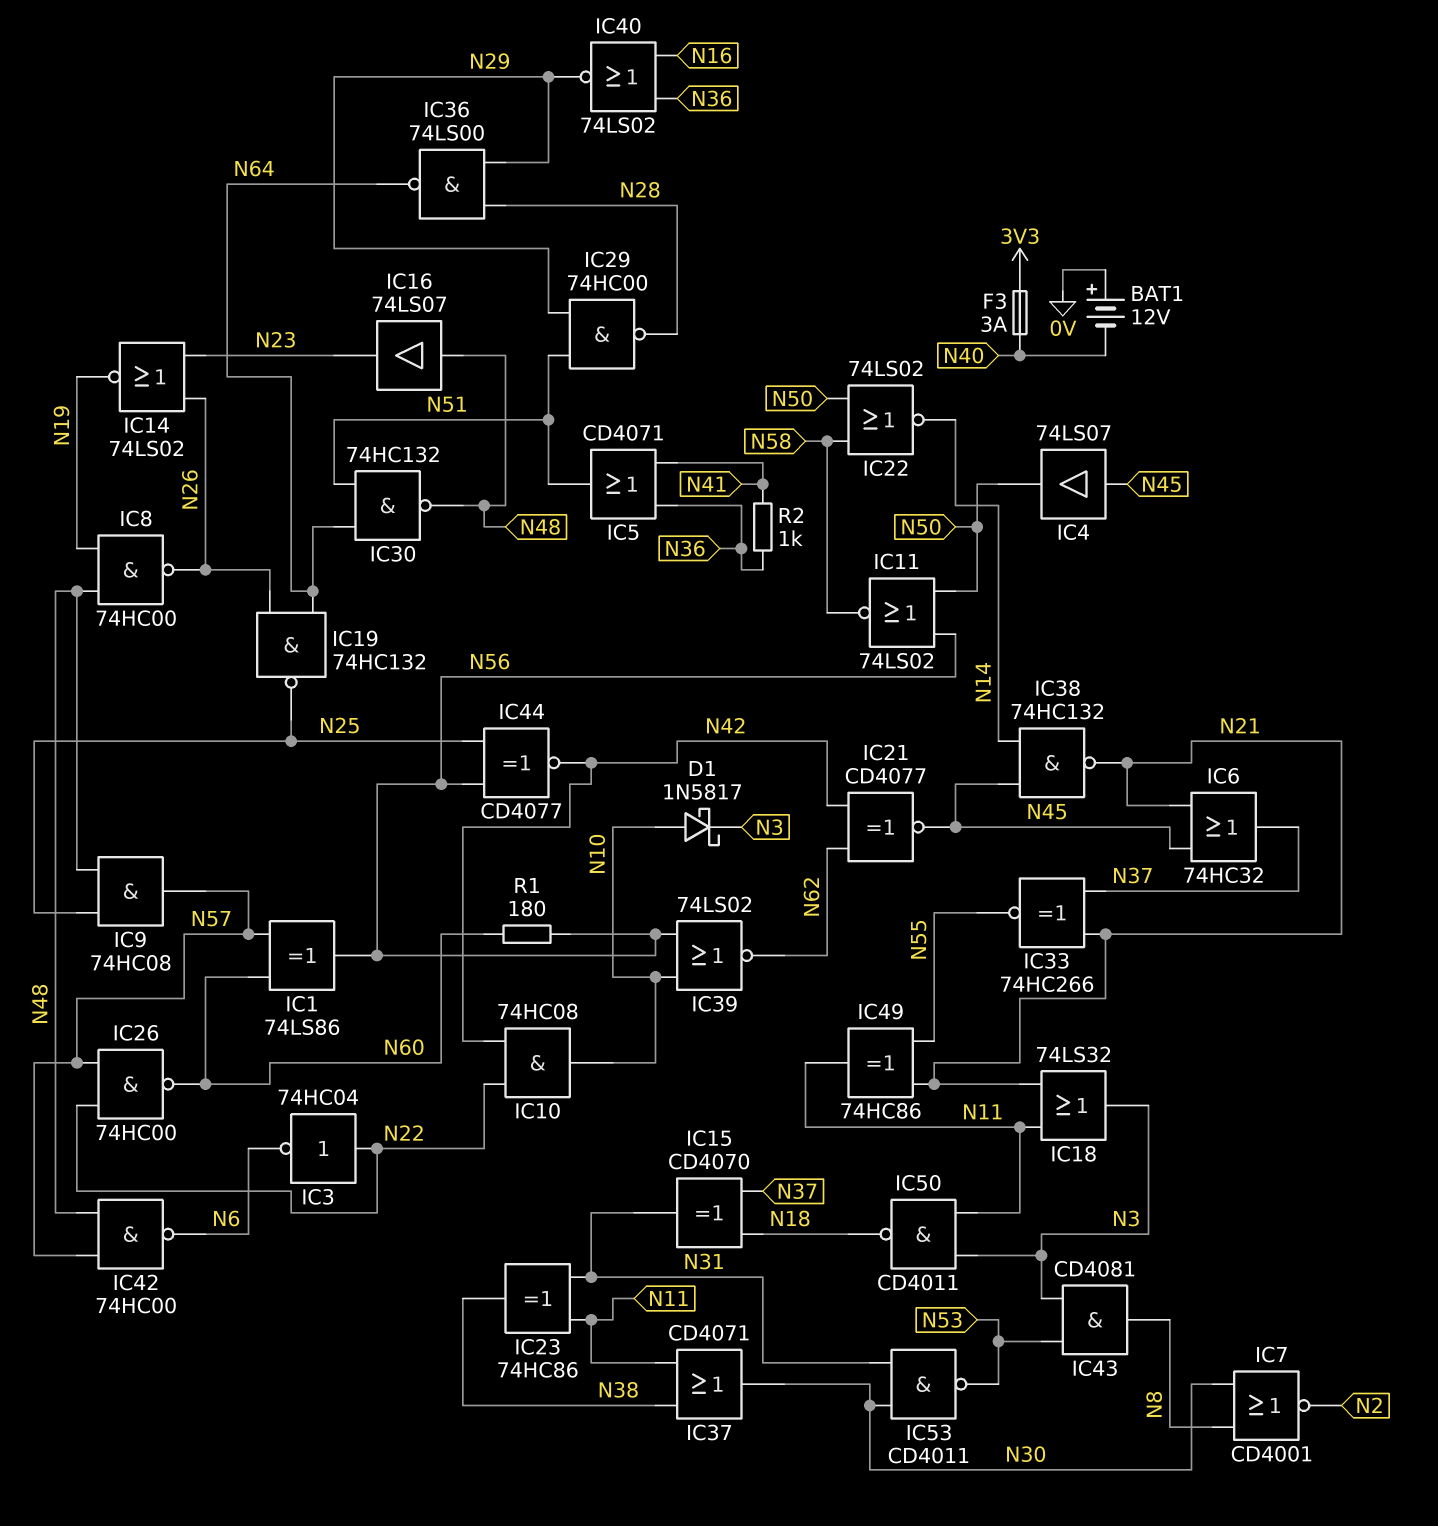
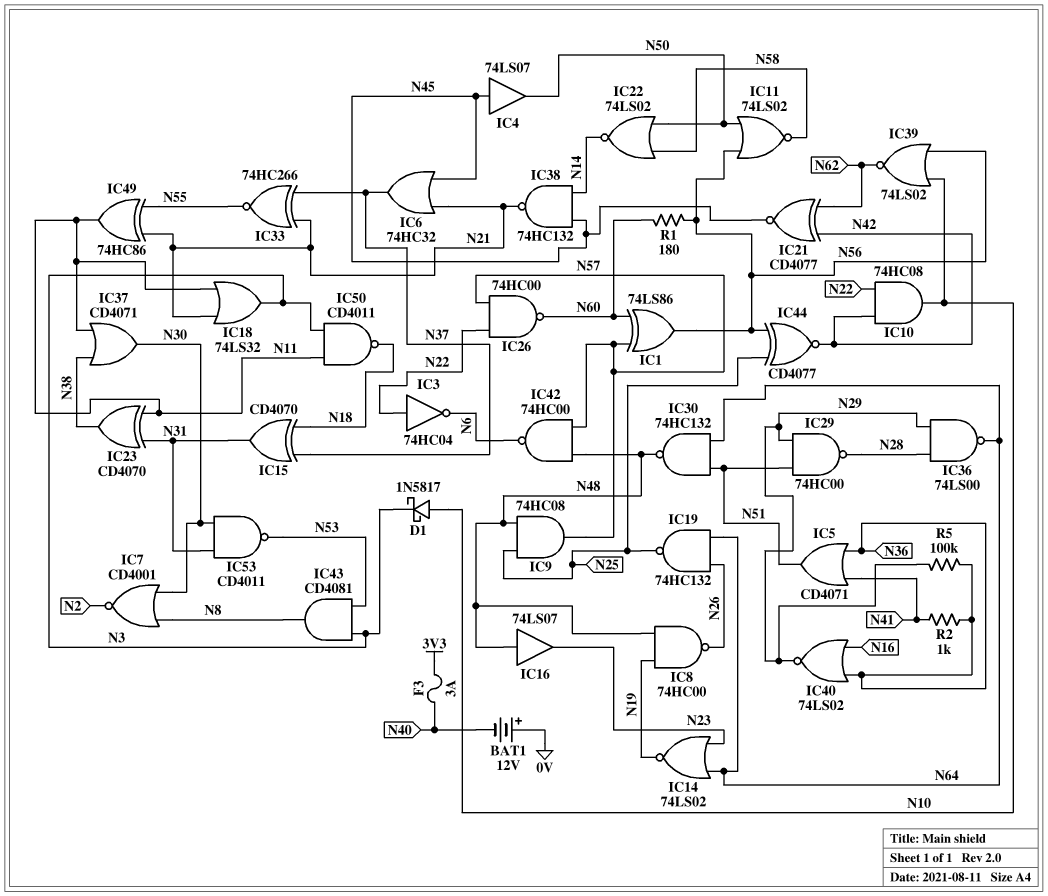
IC14: NOR 74LS02 (in N23, in N26, out N19) -> NOR 74LS02 (in N23, in N64, out N19)
IC23: XOR 74HC86 (in N11, in N31, out N38) -> XOR CD4070 (in N11, in N31, out N38)
R5: none -> 100k (N29, N36)

